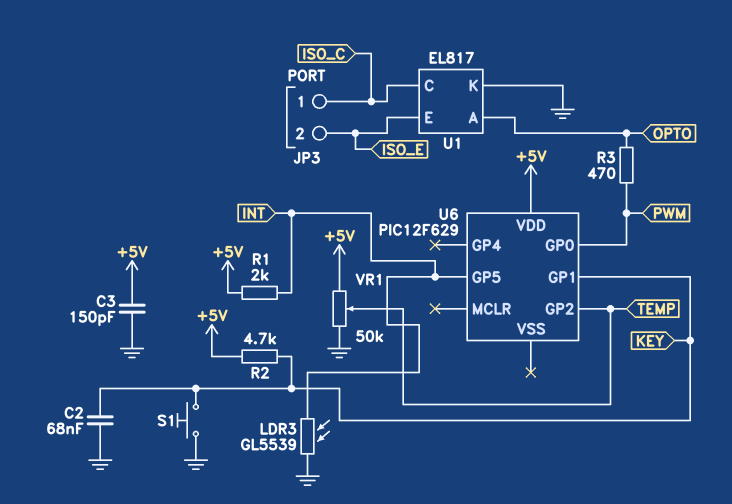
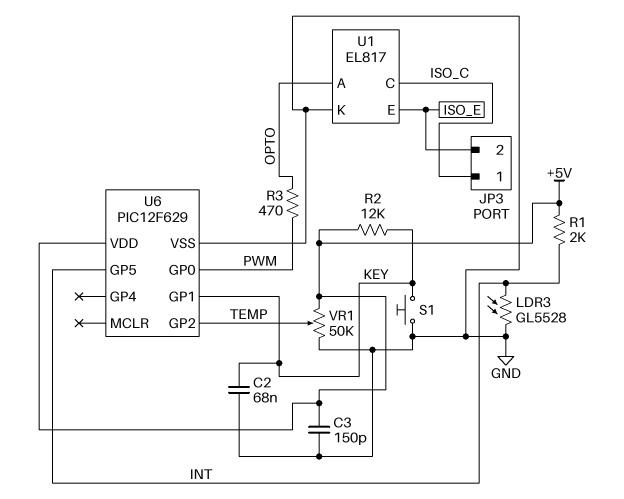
LDR3: GL5539 (GND, INT) -> GL5528 (GND, INT)
R2: 4.7k (+5V, KEY) -> 12k (+5V, KEY)
U6 pin VSS: none -> GND

